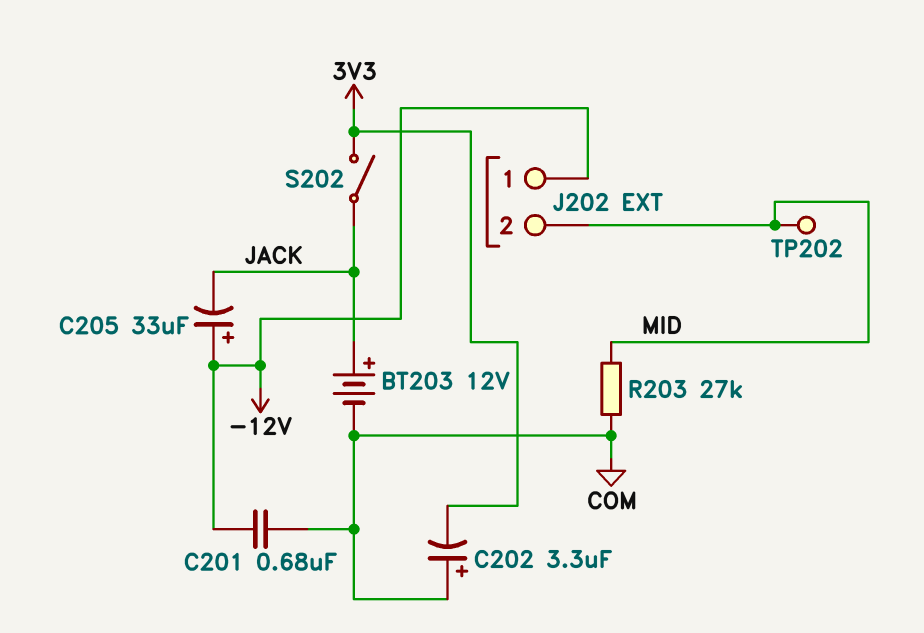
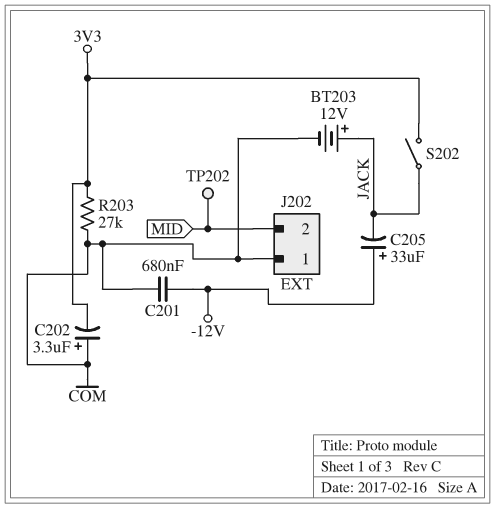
J202 pin 1: -12V -> COM
R203: 27k (COM, MID) -> 27k (3V3, COM)

